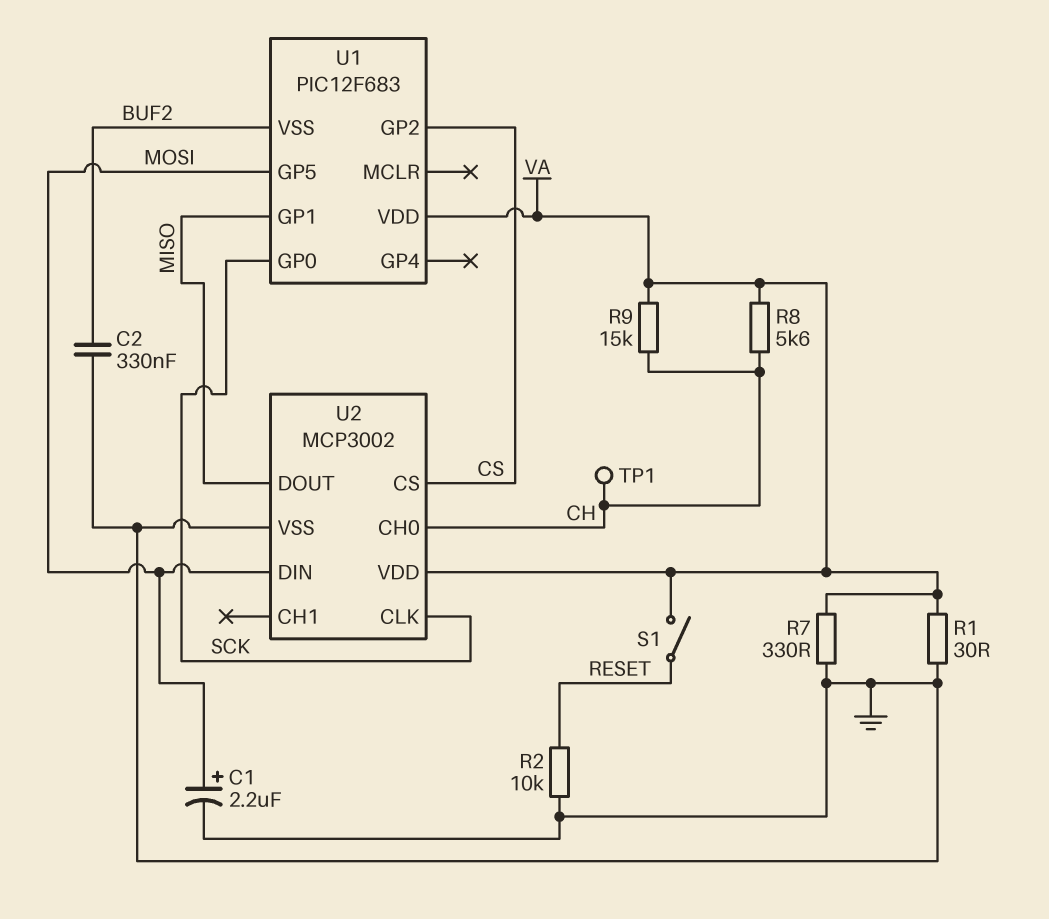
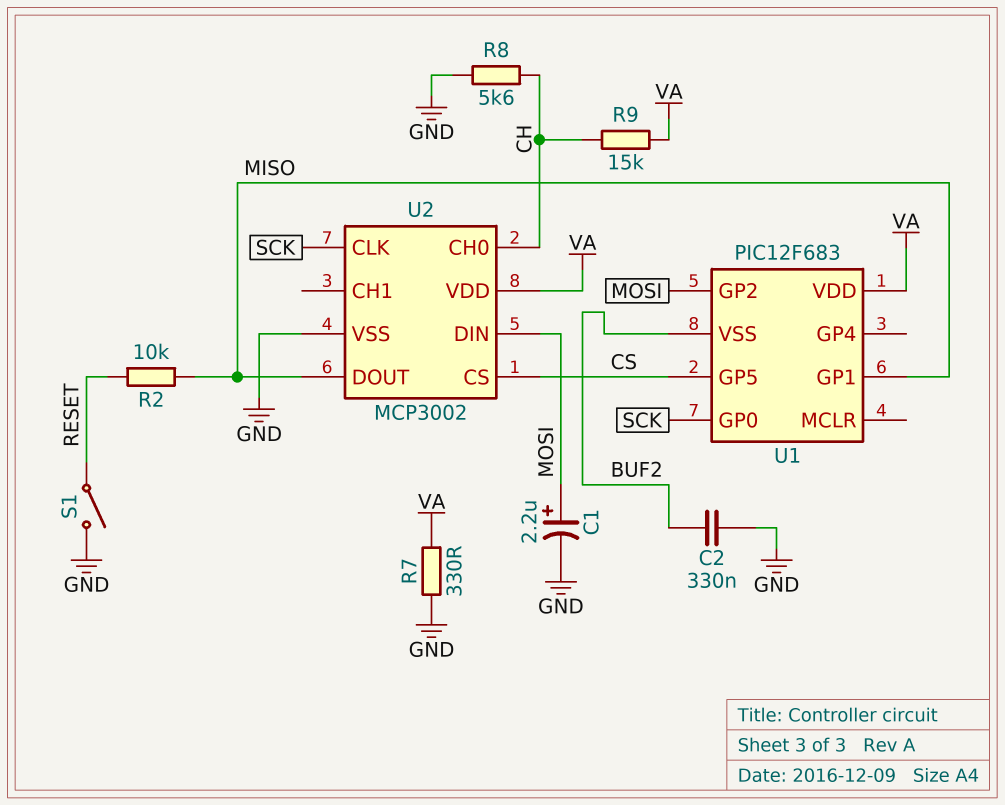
R1: 30 (GND, VA) -> none
R2: 10k (GND, RESET) -> 10k (MISO, RESET)
R8: 5.6k (CH, VA) -> 5.6k (CH, GND)
S1: switch (RESET, VA) -> switch (GND, RESET)
TP1: test point (CH) -> none
U1 pin GP2: CS -> MOSI
U1 pin GP5: MOSI -> CS

